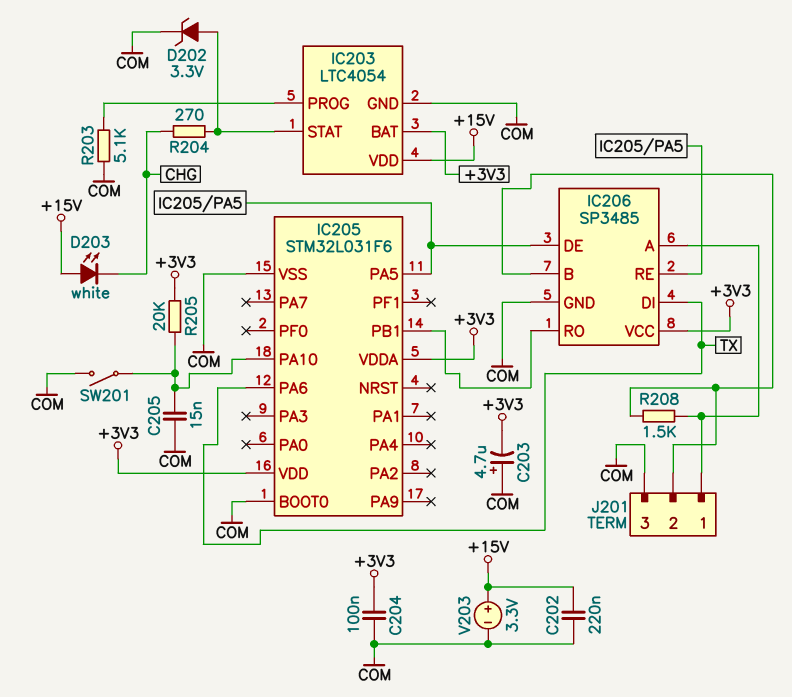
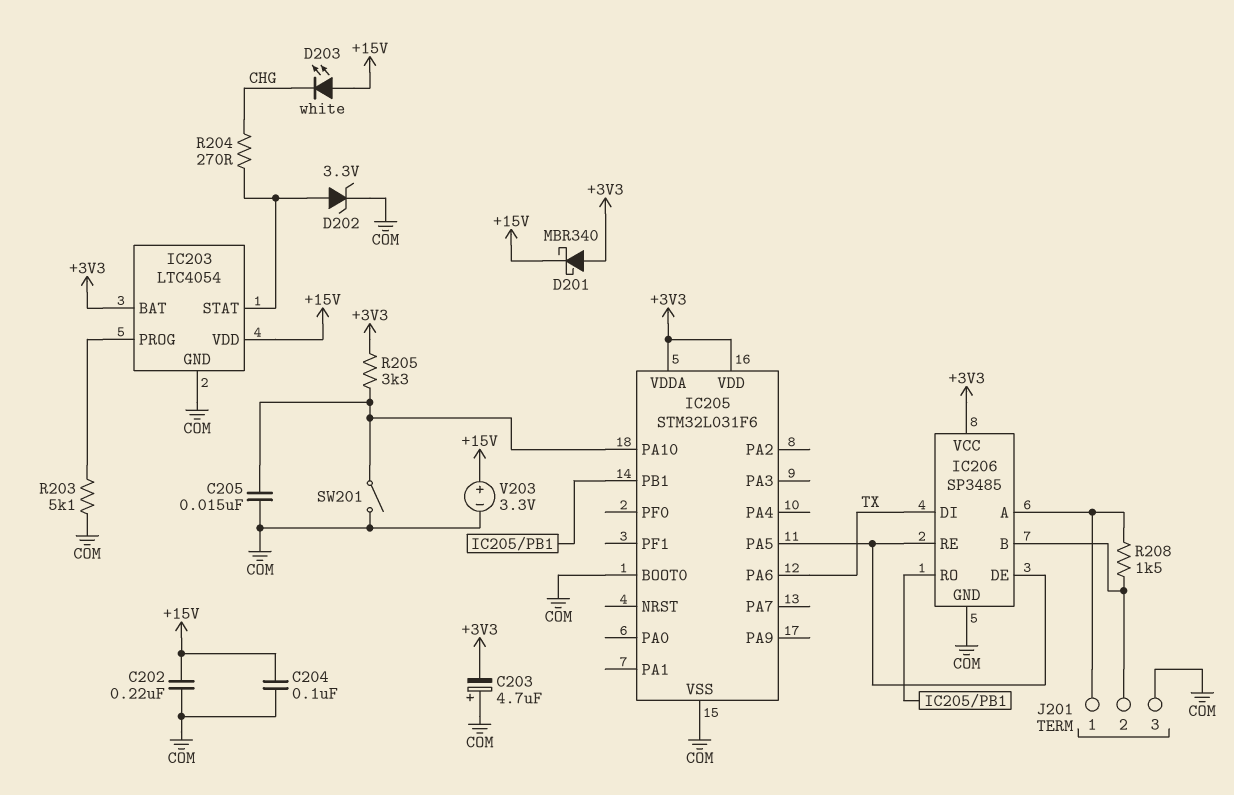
C204: 100nF (+3V3, COM) -> 100nF (+15V, COM)
D201: none -> schottky MBR340 (A +3V3, K +15V)
R205: 20k (+3V3, IC205/PA10) -> 3.3k (+3V3, IC205/PA10)

